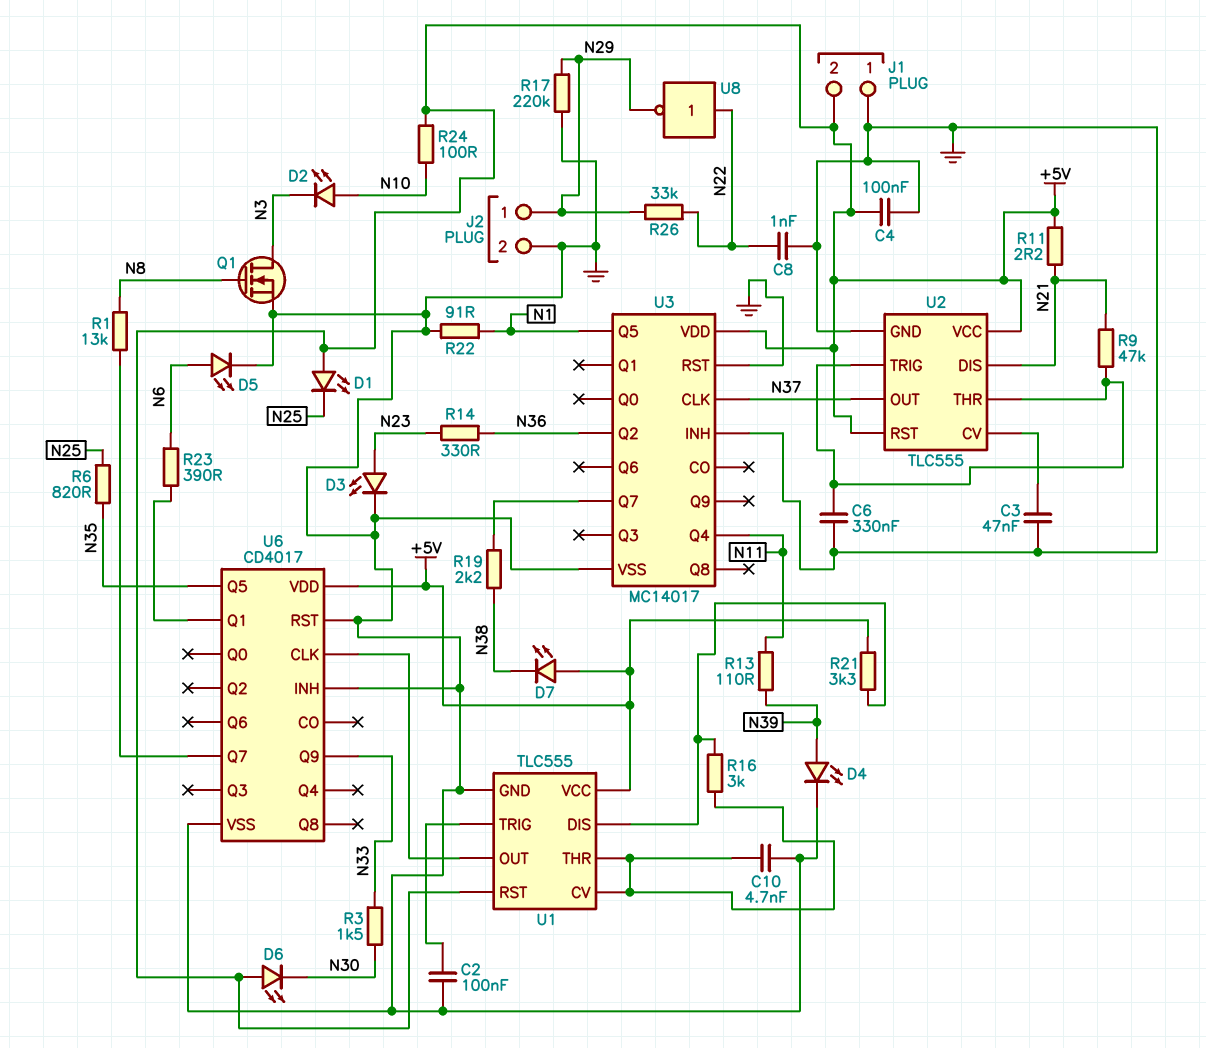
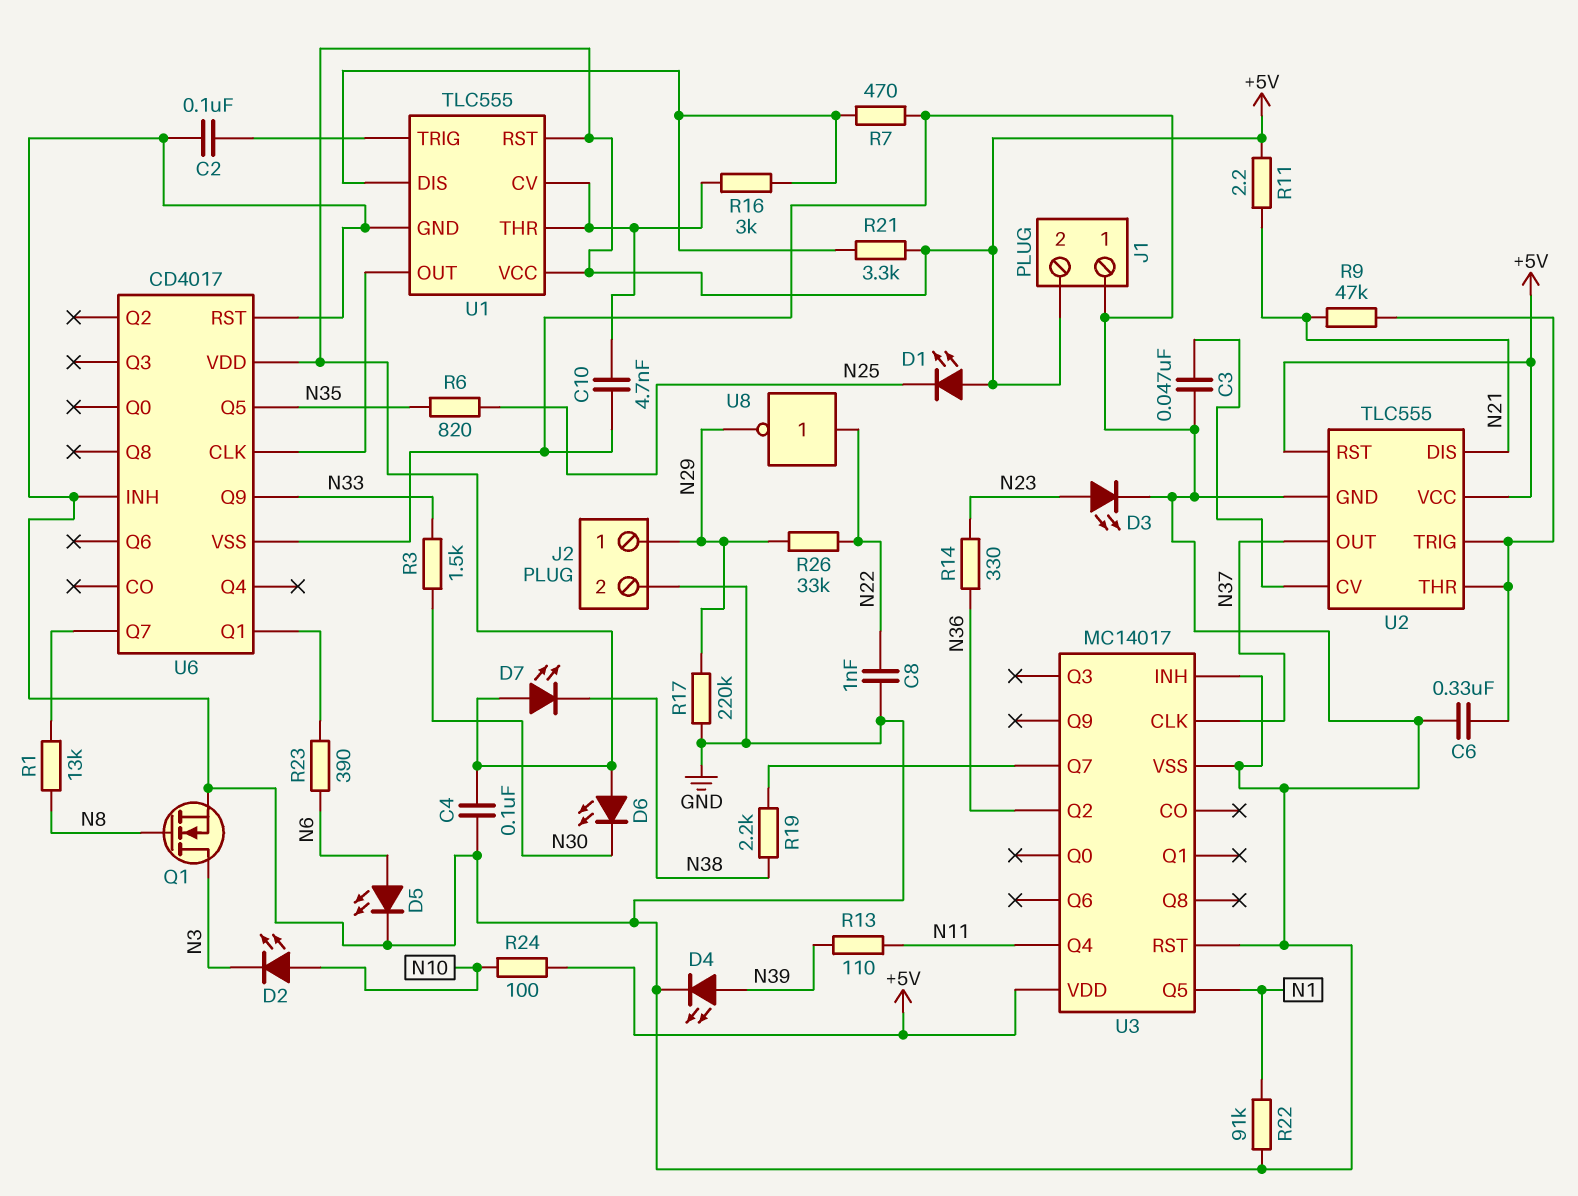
R7: none -> 470 (GND, U1/DIS)
R22: 91 (GND, N1) -> 91k (GND, N1)

